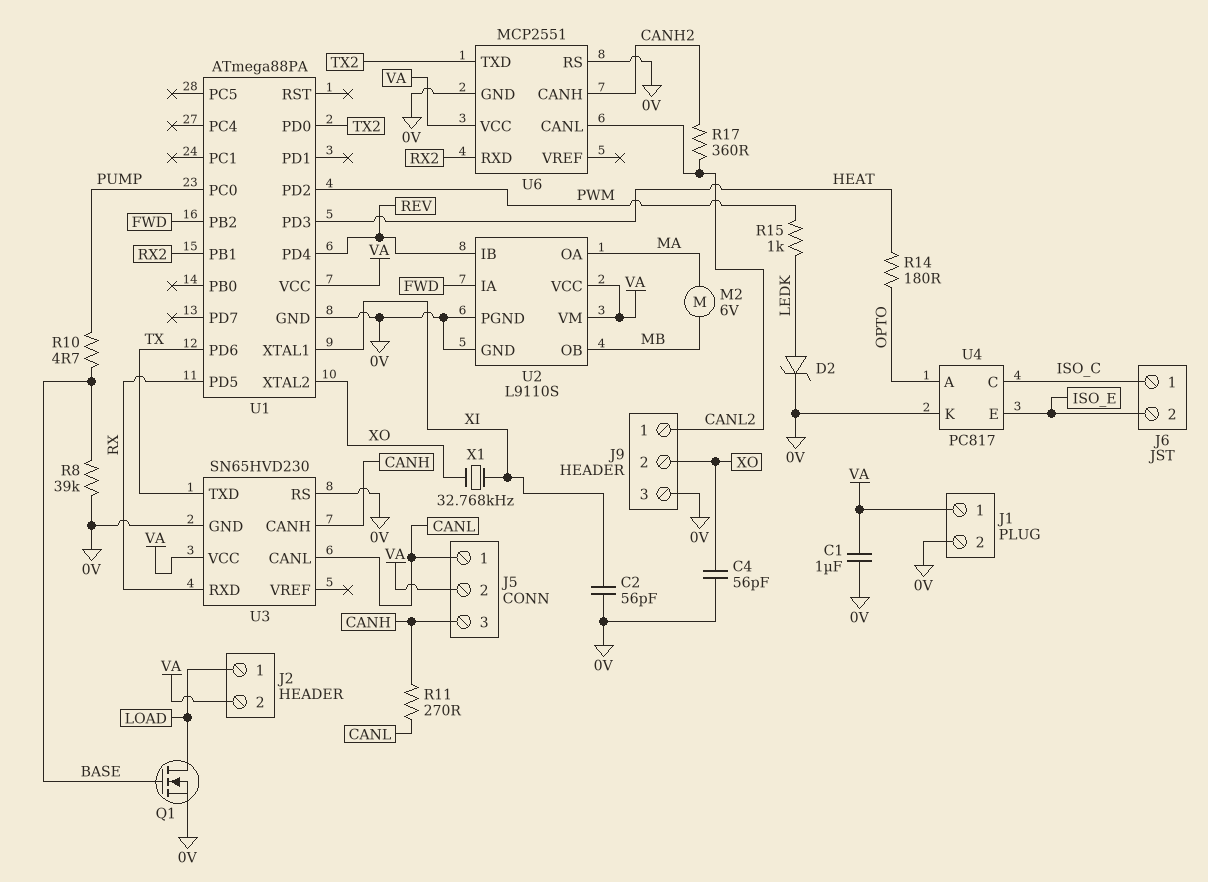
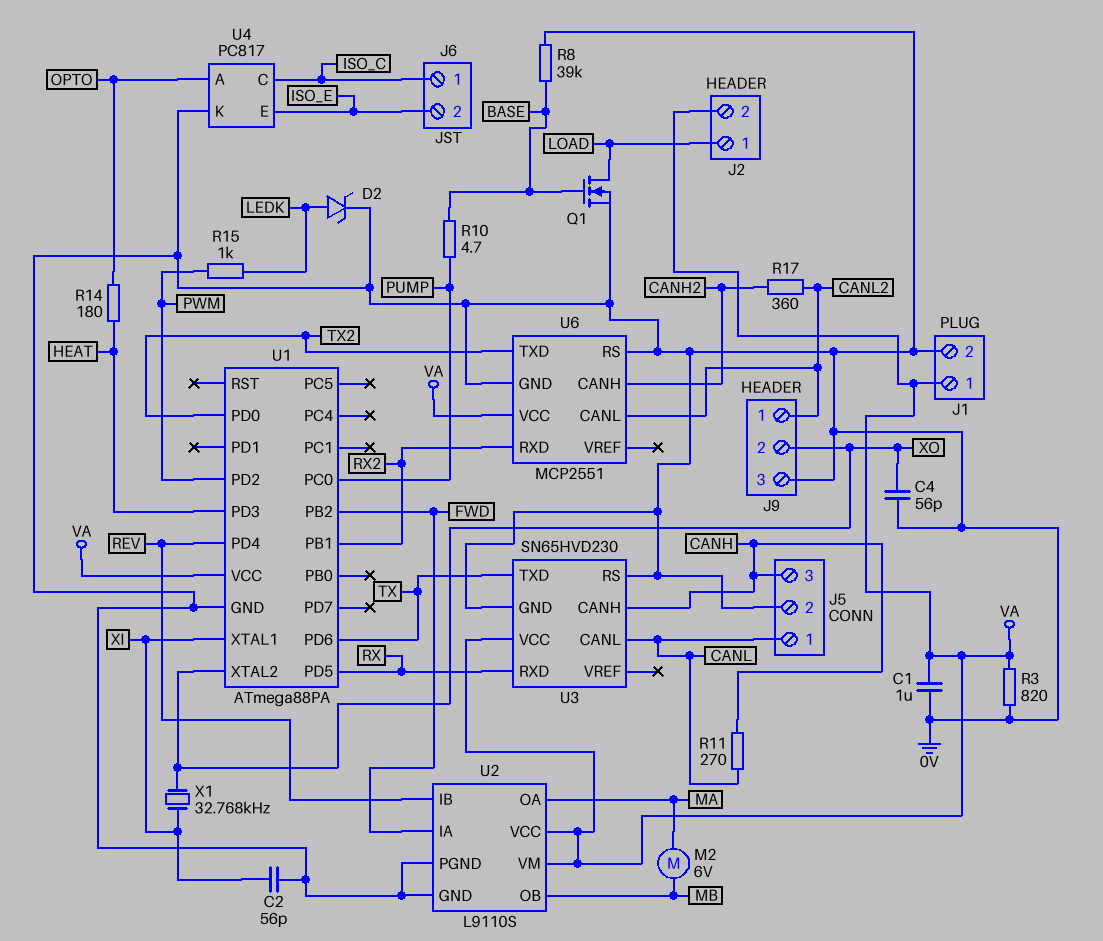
J5 pin 2: VA -> 0V
R3: none -> 820 (0V, VA)

